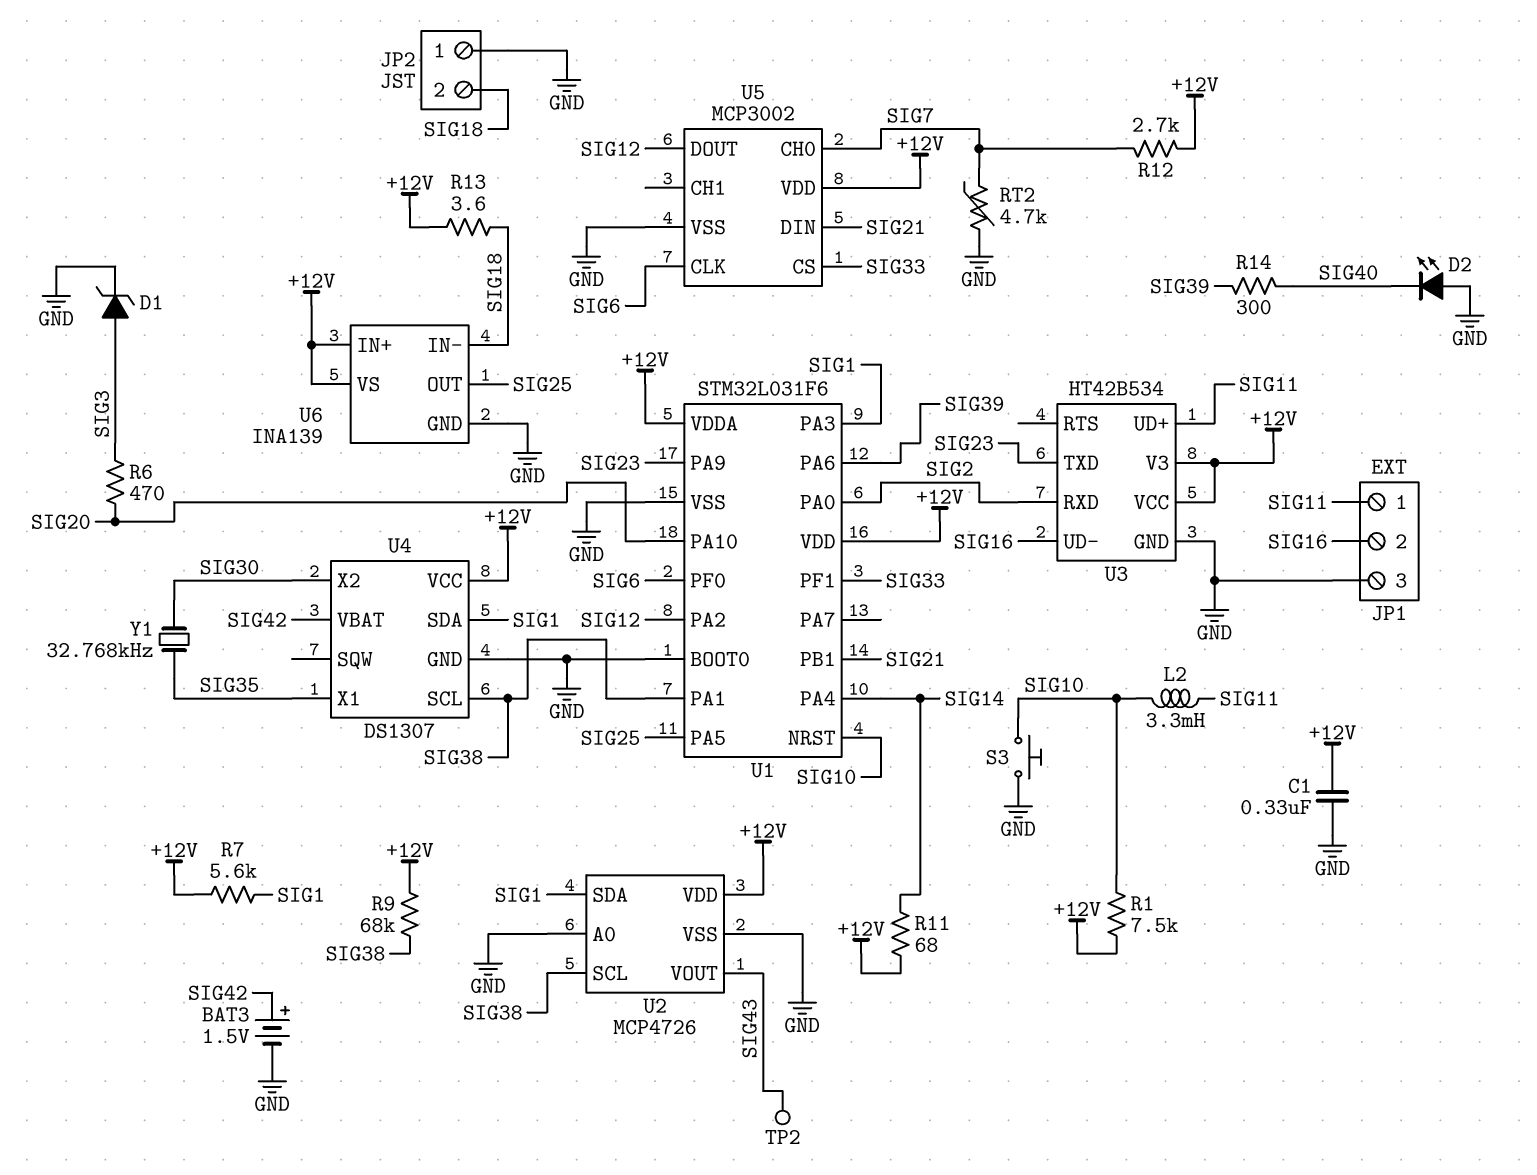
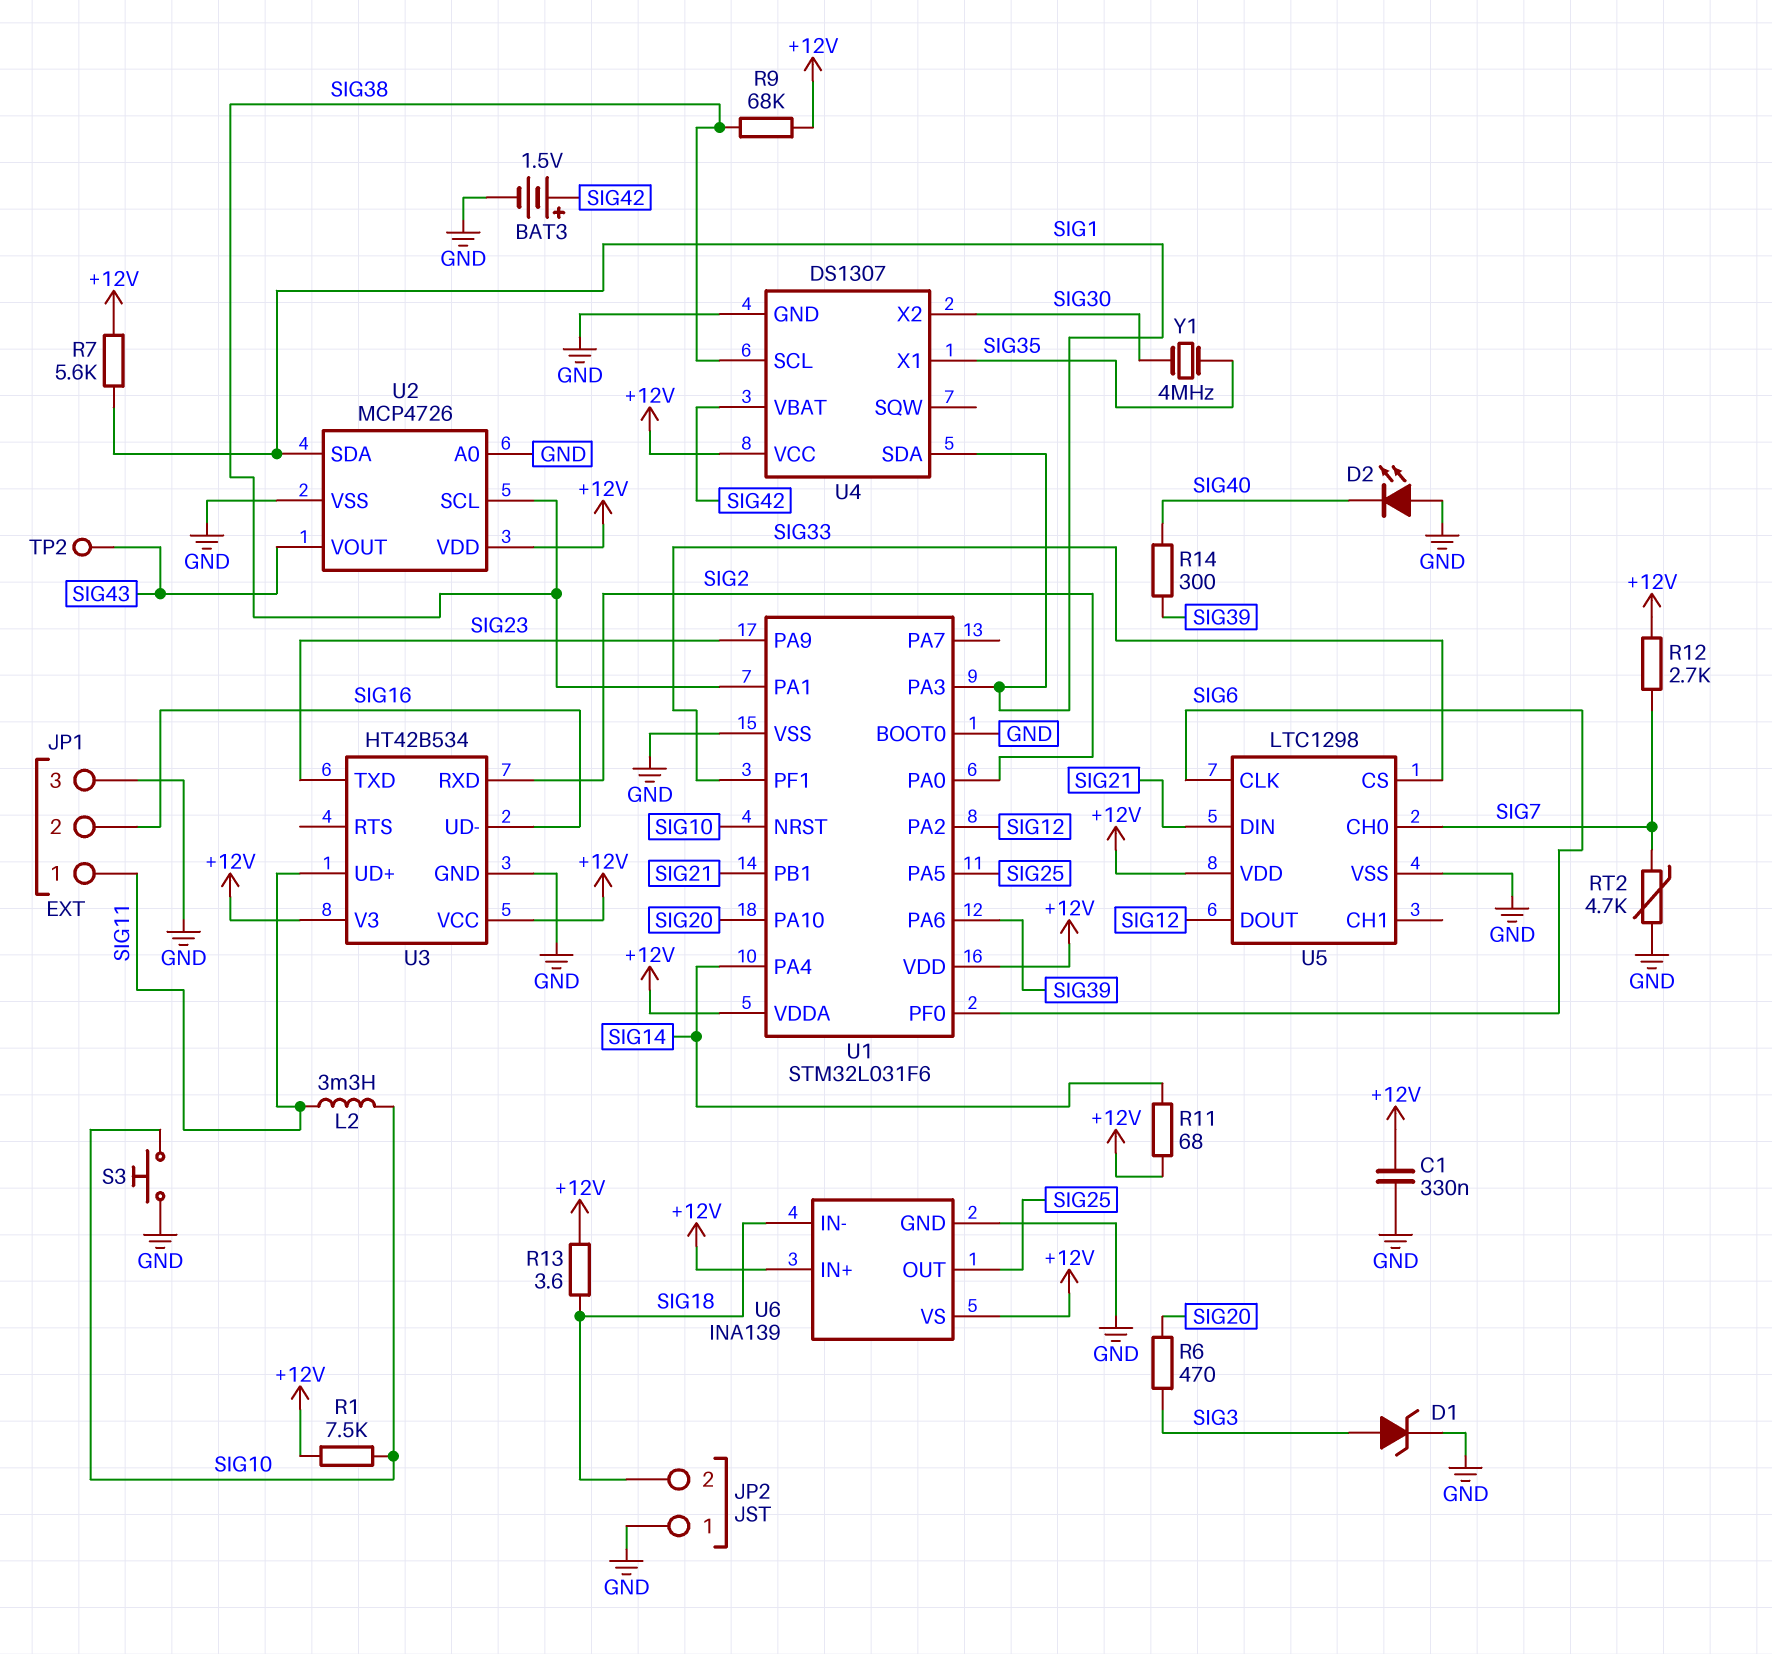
U5: MCP3002 -> LTC1298
Y1: 32.768kHz (SIG30, SIG35) -> 4MHz (SIG30, SIG35)

